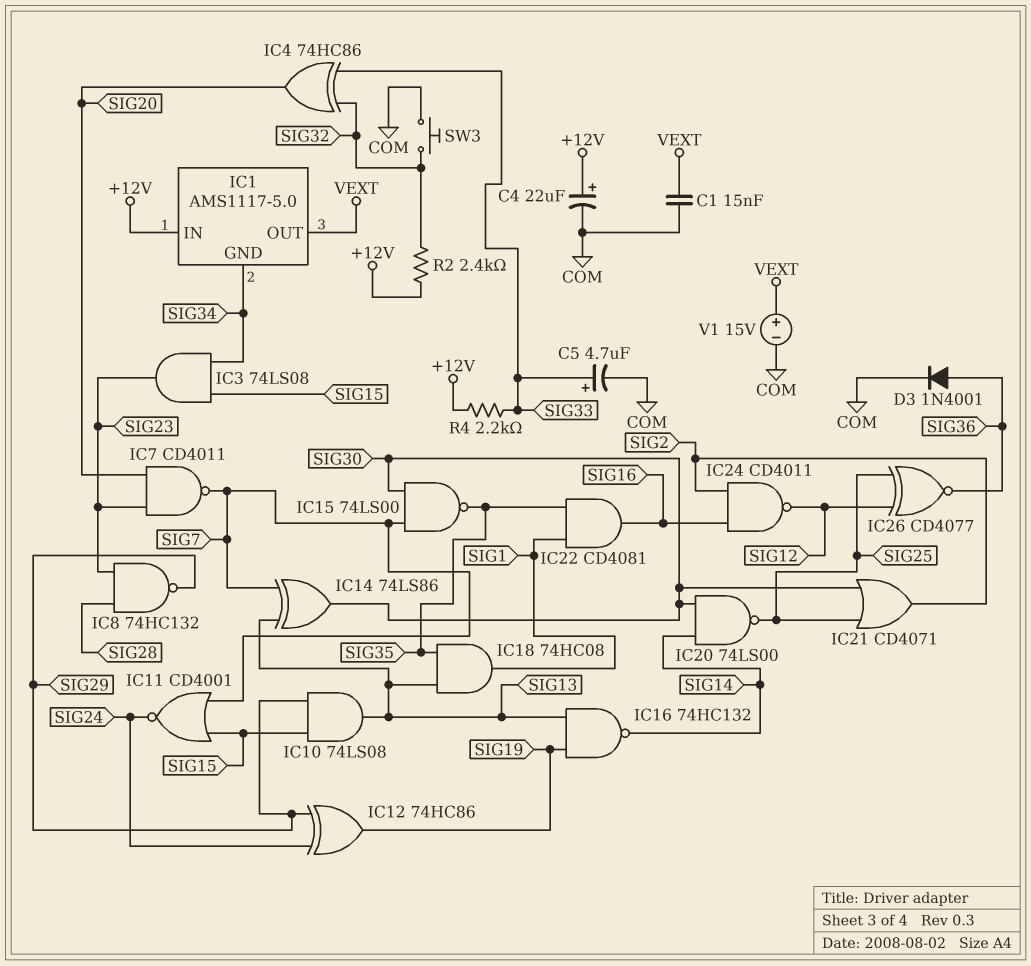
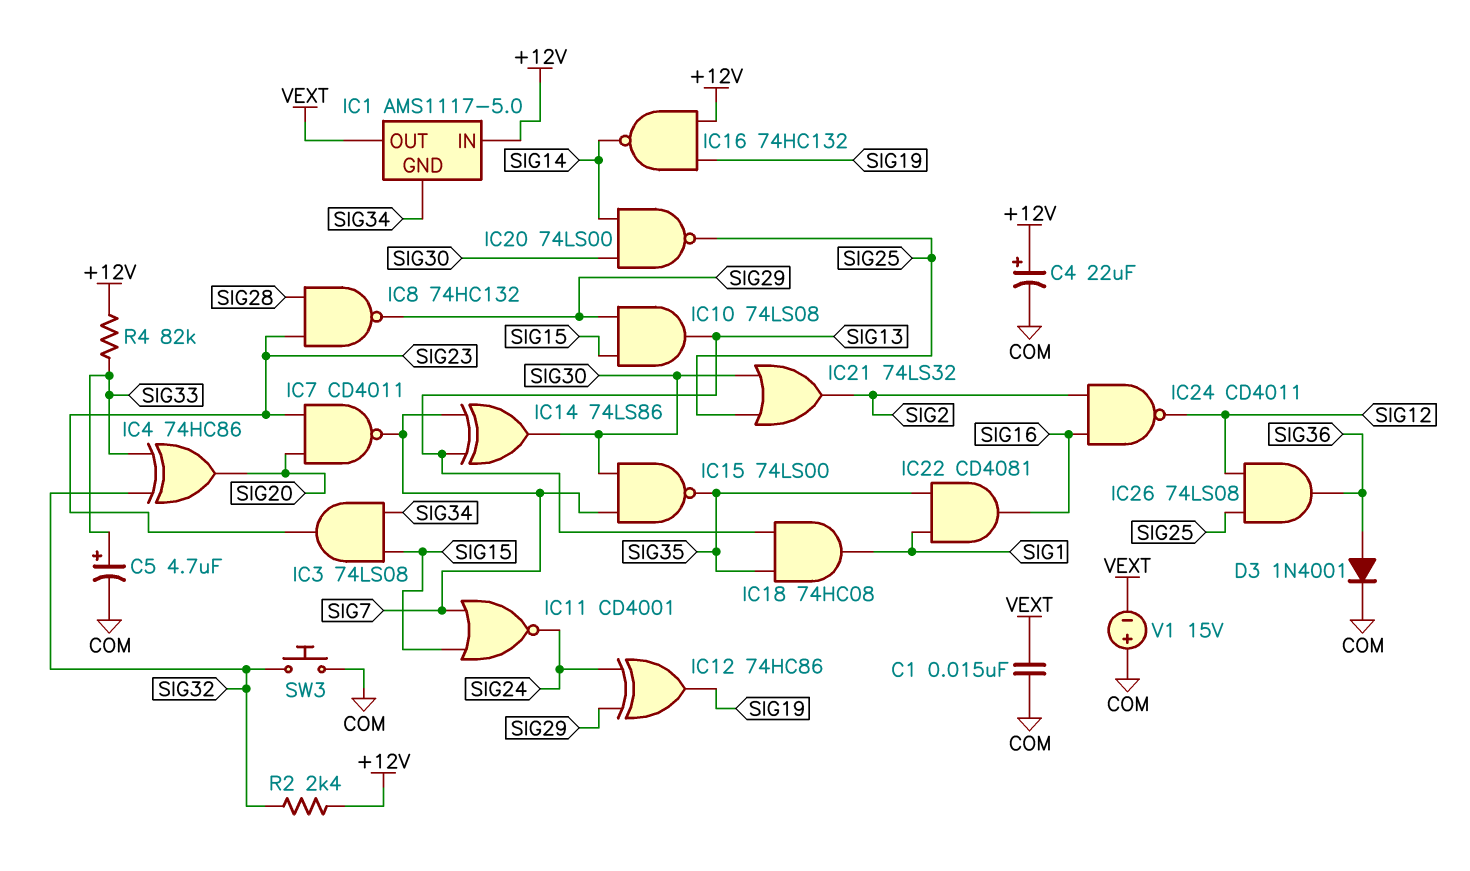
IC16: NAND 74HC132 (in SIG13, in SIG19, out SIG14) -> NAND 74HC132 (in +12V, in SIG19, out SIG14)
IC21: OR CD4071 (in SIG25, in SIG30, out SIG2) -> OR 74LS32 (in SIG25, in SIG30, out SIG2)
IC26: XNOR CD4077 (in SIG12, in SIG25, out SIG36) -> AND 74LS08 (in SIG12, in SIG25, out SIG36)
R4: 2.2k (+12V, SIG33) -> 82k (+12V, SIG33)
V1: 15V (plus VEXT, minus COM) -> 15V (plus COM, minus VEXT)

